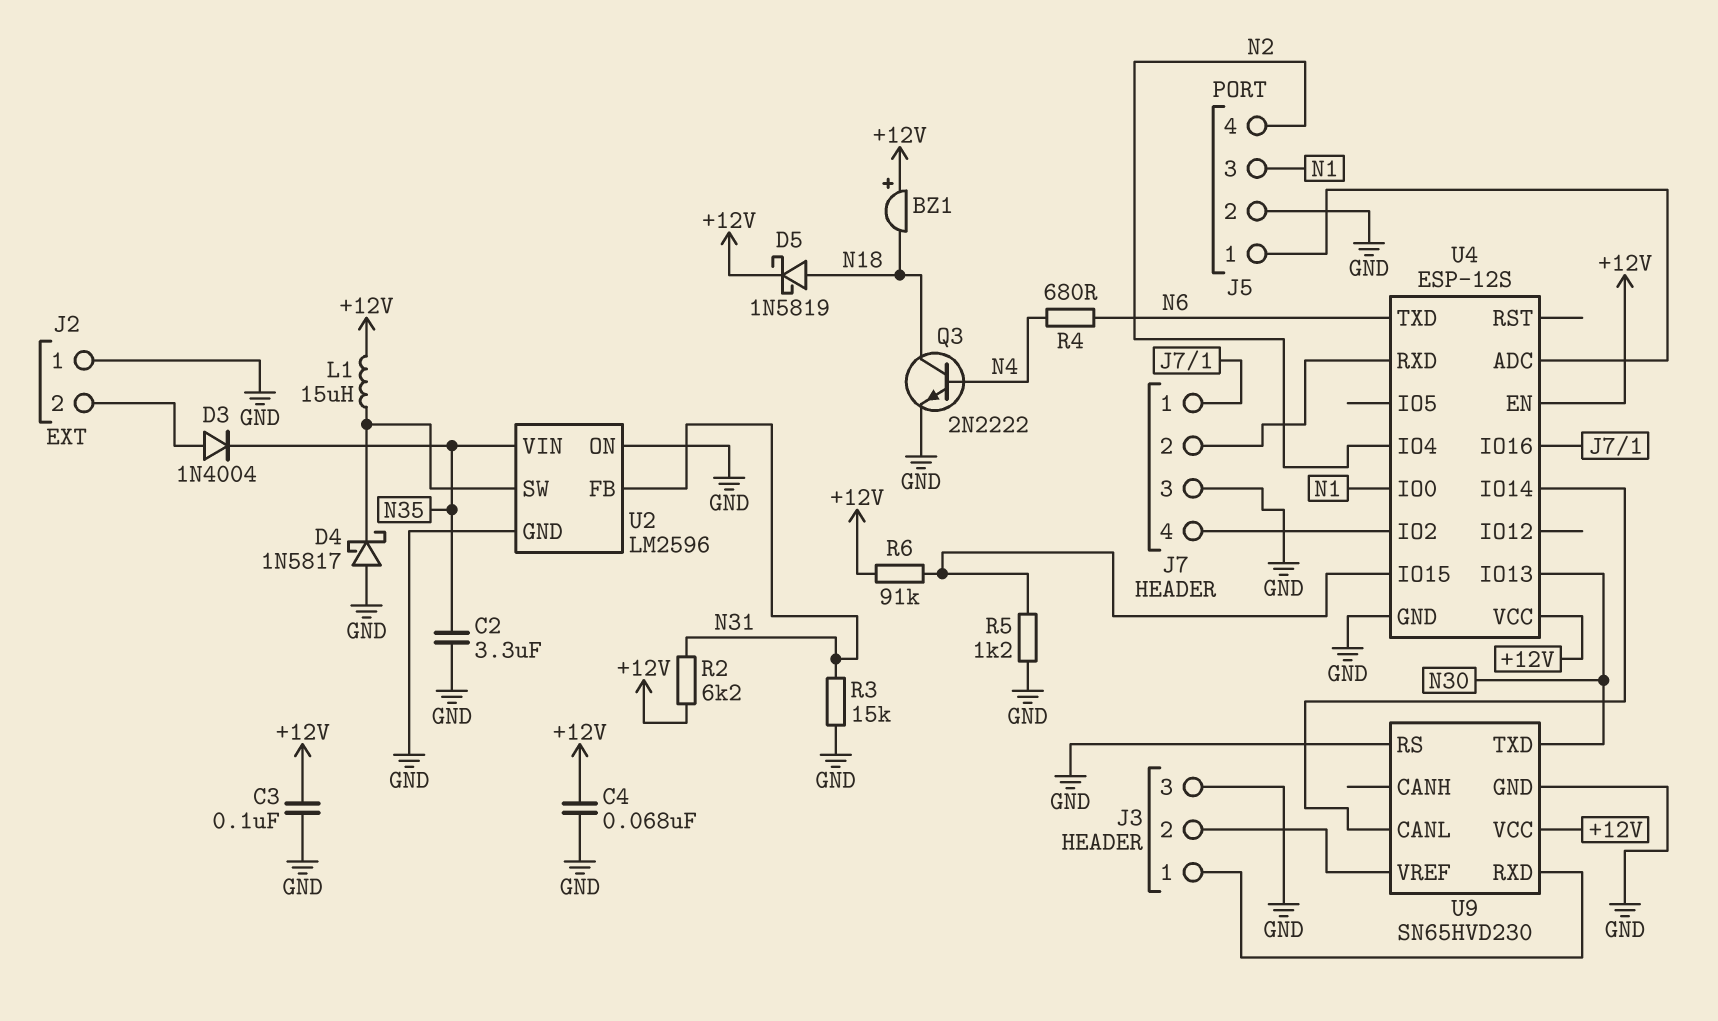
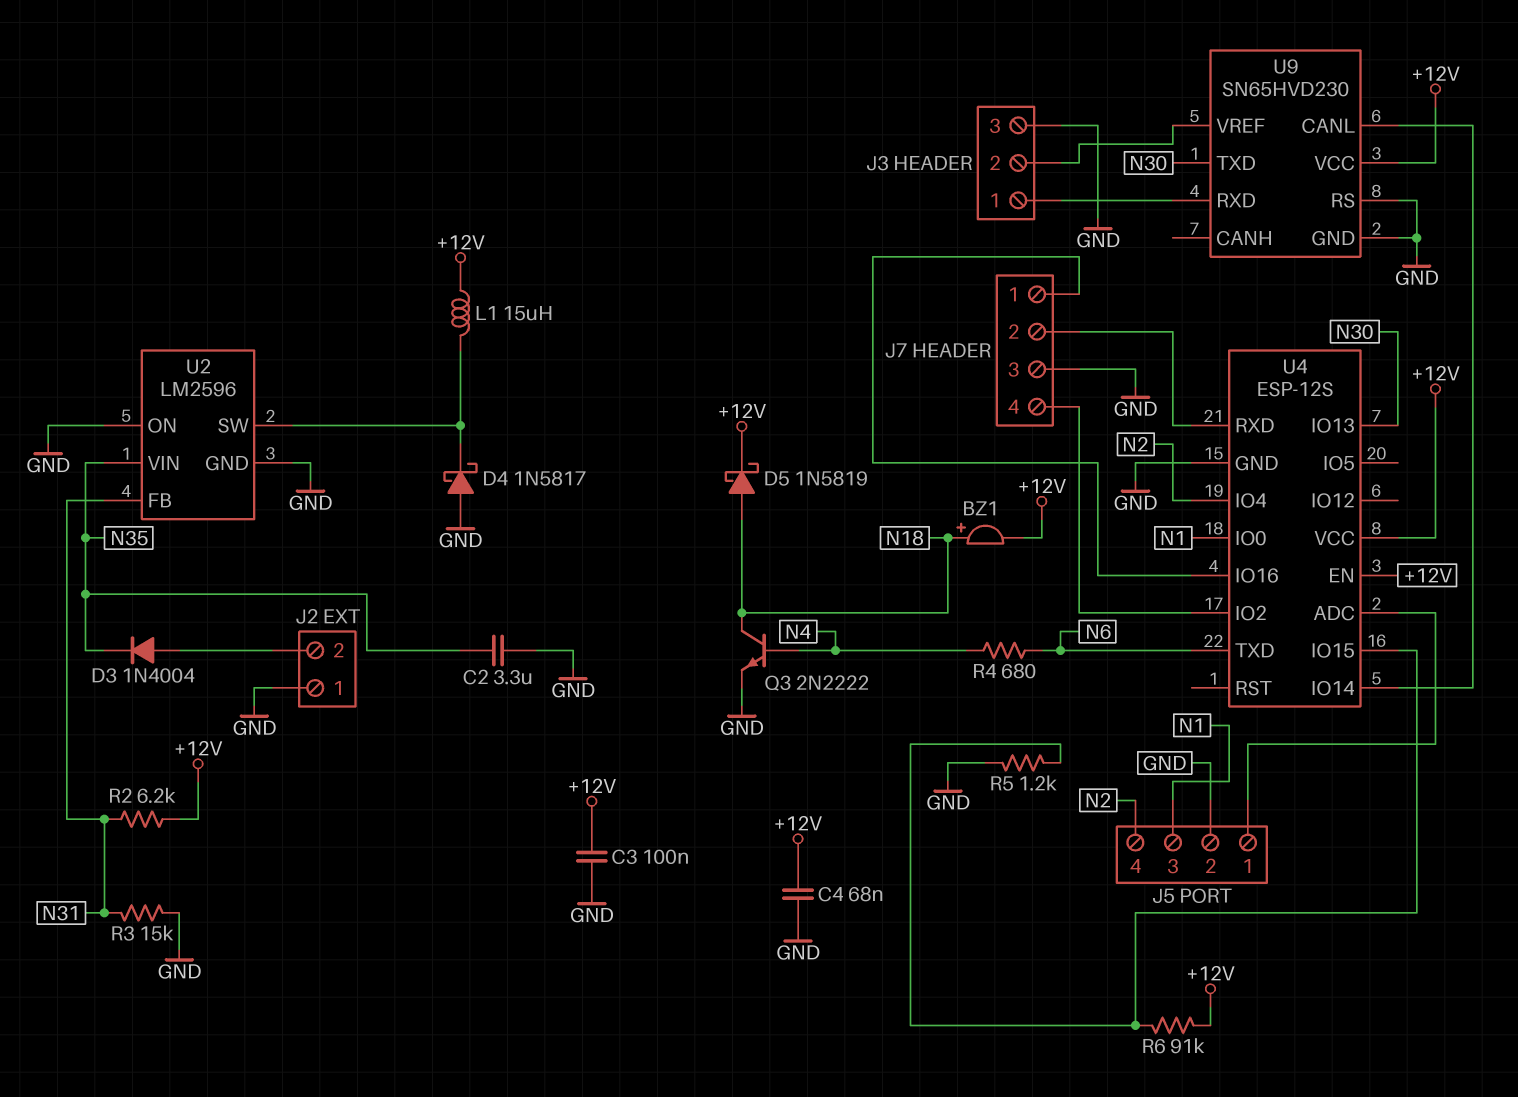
BZ1: buzzer (plus +12V, minus N18) -> buzzer (plus N18, minus +12V)

